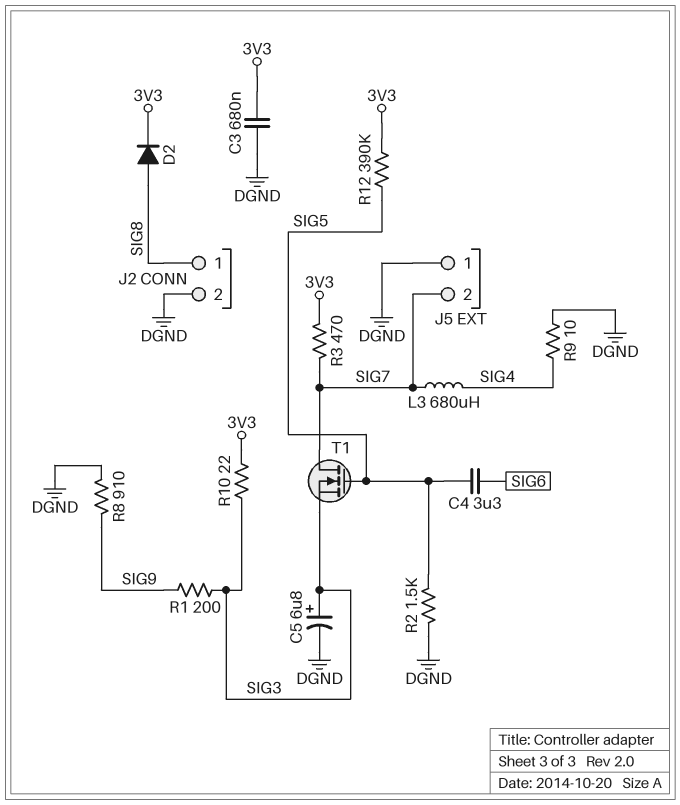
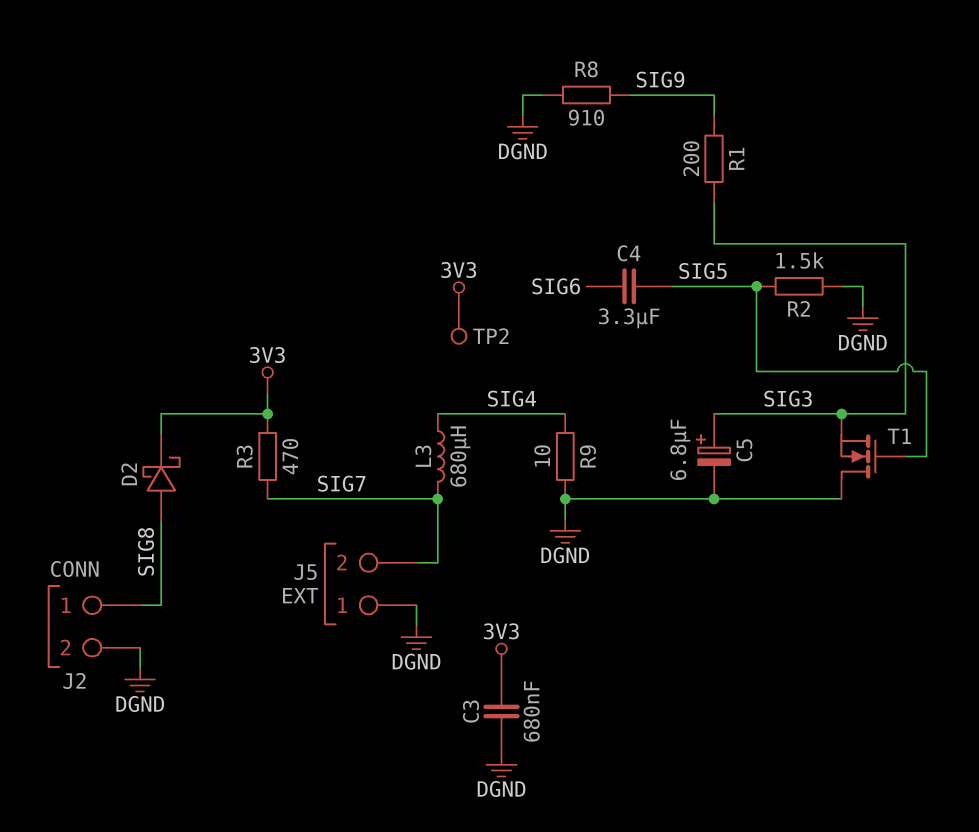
D2: diode (A SIG8, K 3V3) -> schottky (A SIG8, K 3V3)
R10: 22 (3V3, SIG3) -> none
R12: 390k (3V3, SIG5) -> none
T1: NMOS (G SIG5, D SIG7, S SIG3) -> NMOS (G SIG5, D DGND, S SIG3)
TP2: none -> test point (3V3)

